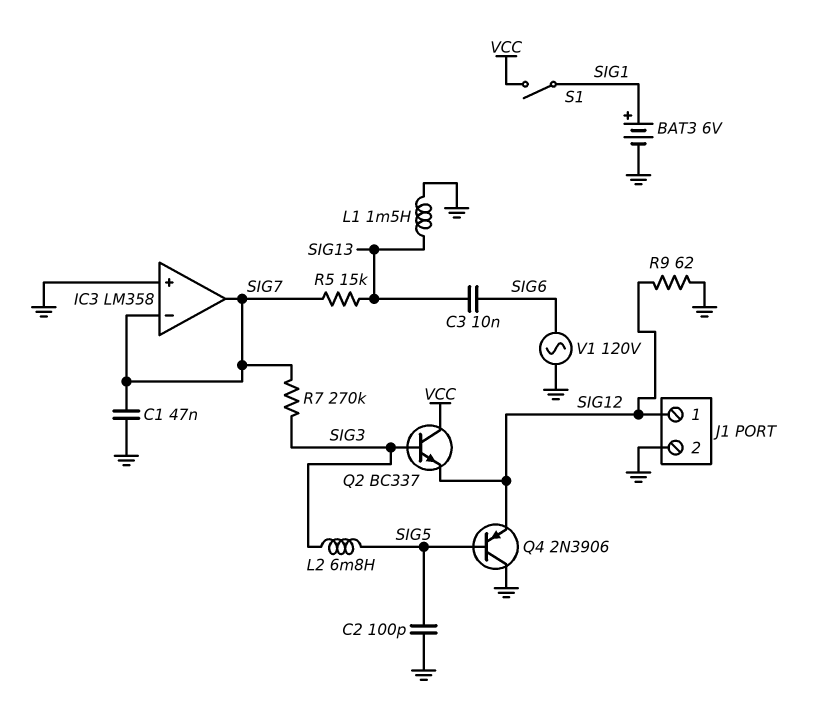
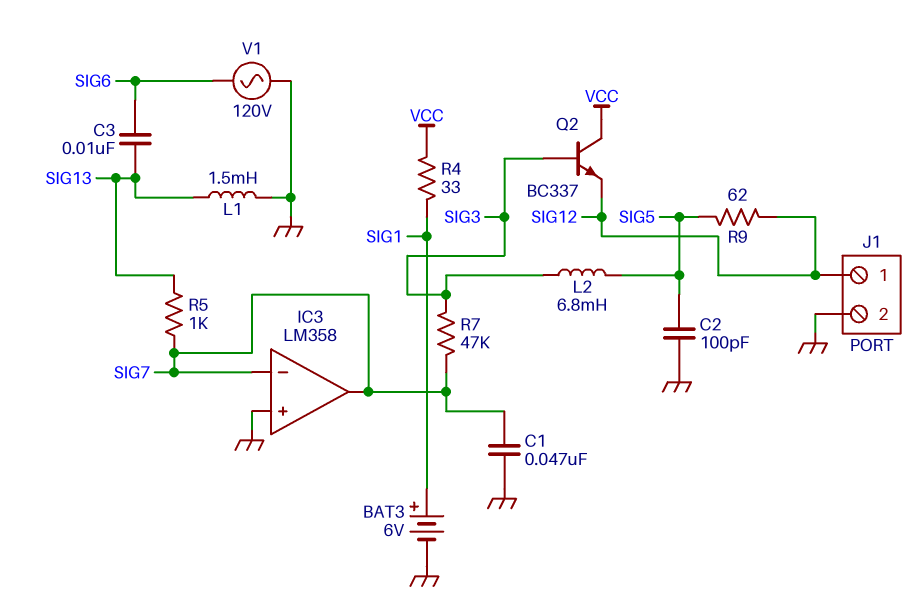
Q4: PNP 2N3906 (B SIG5, C GND, E SIG12) -> none
R4: none -> 33 (SIG1, VCC)
R5: 15k (SIG7, SIG13) -> 1k (SIG7, SIG13)
R7: 270k (SIG3, SIG7) -> 47k (SIG3, SIG7)
R9: 62 (GND, SIG12) -> 62 (SIG5, SIG12)
S1: switch (SIG1, VCC) -> none

